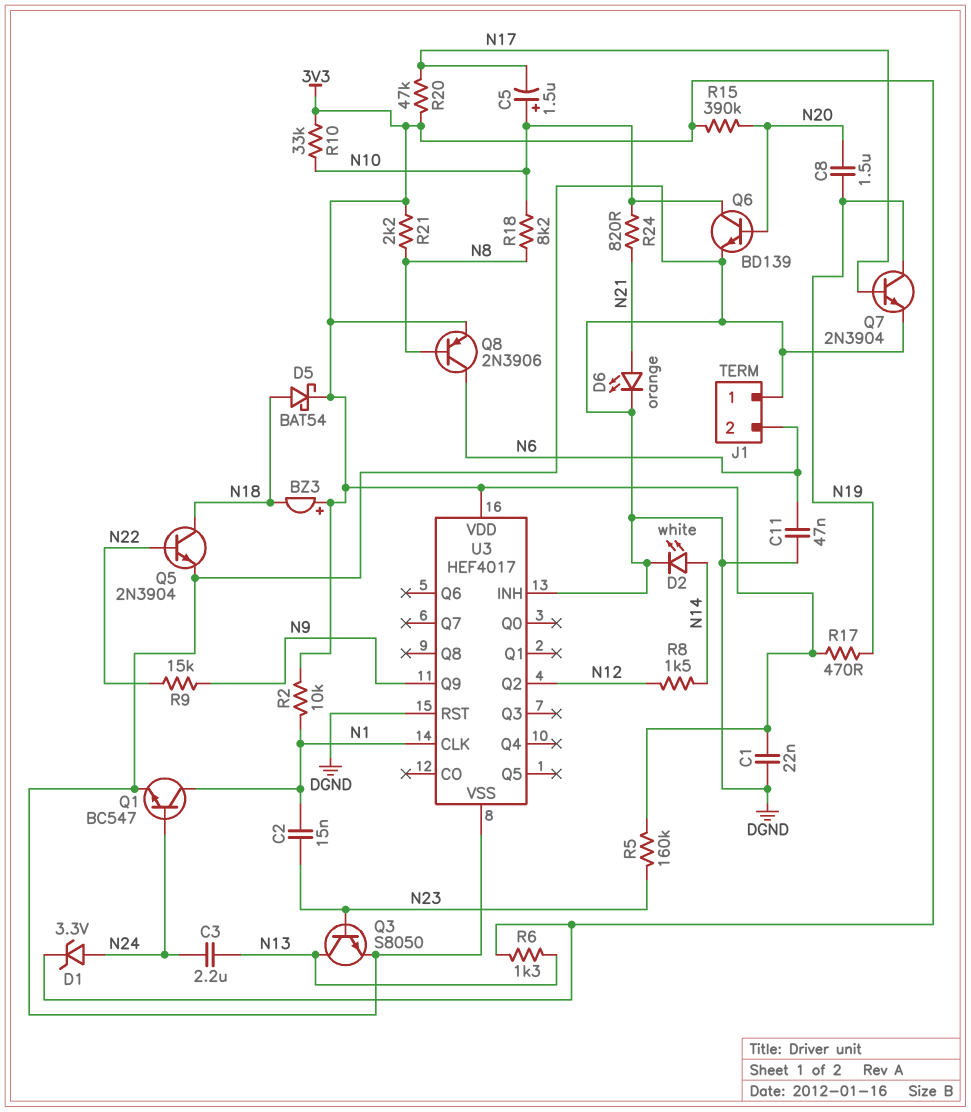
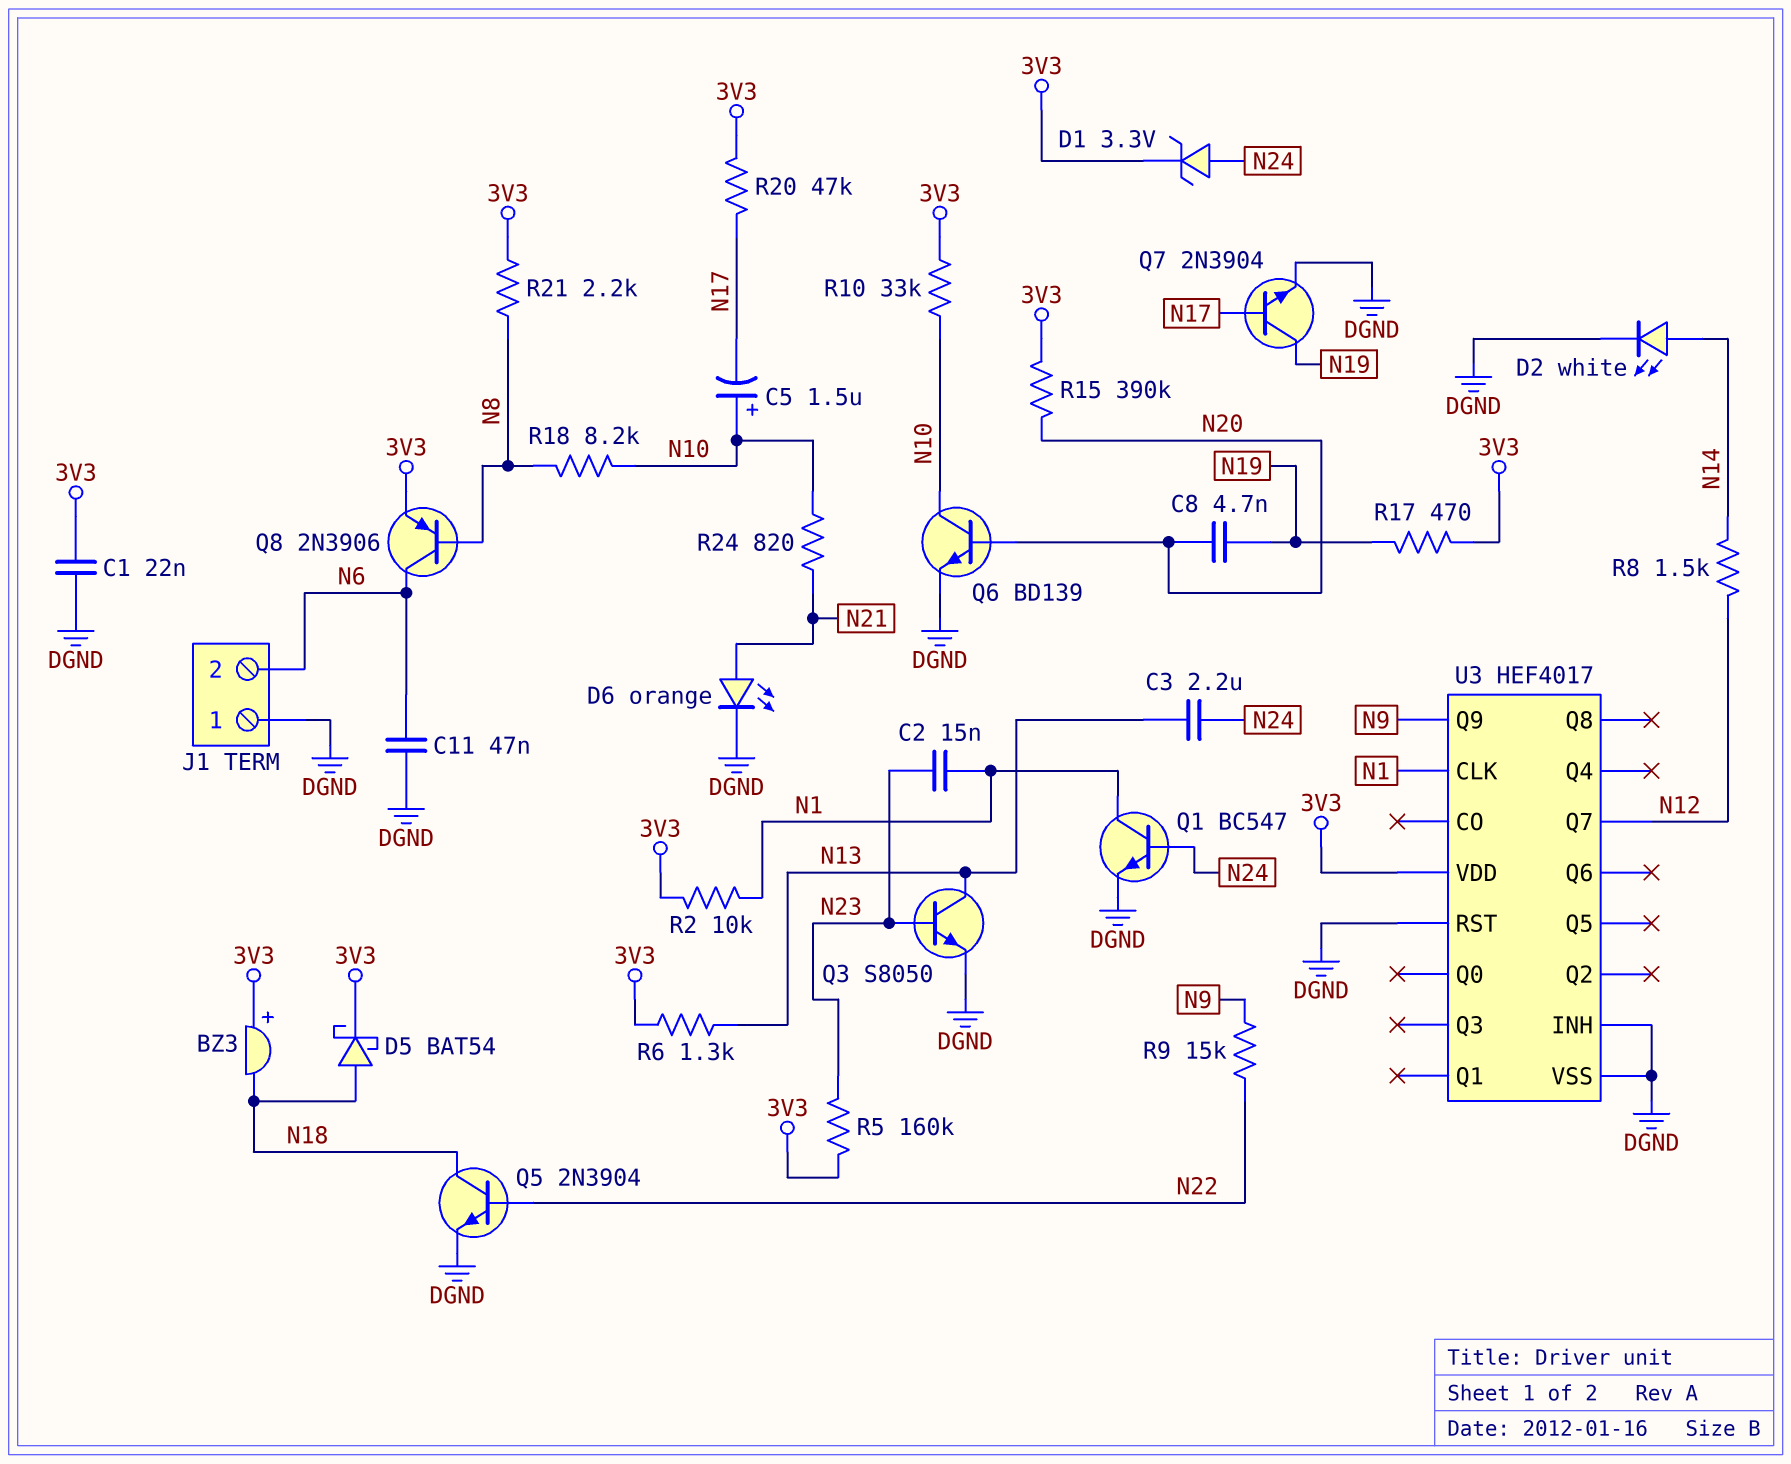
C8: 1.5uF (N19, N20) -> 4.7nF (N19, N20)
U3 pin Q2: N12 -> none
U3 pin Q7: none -> N12

